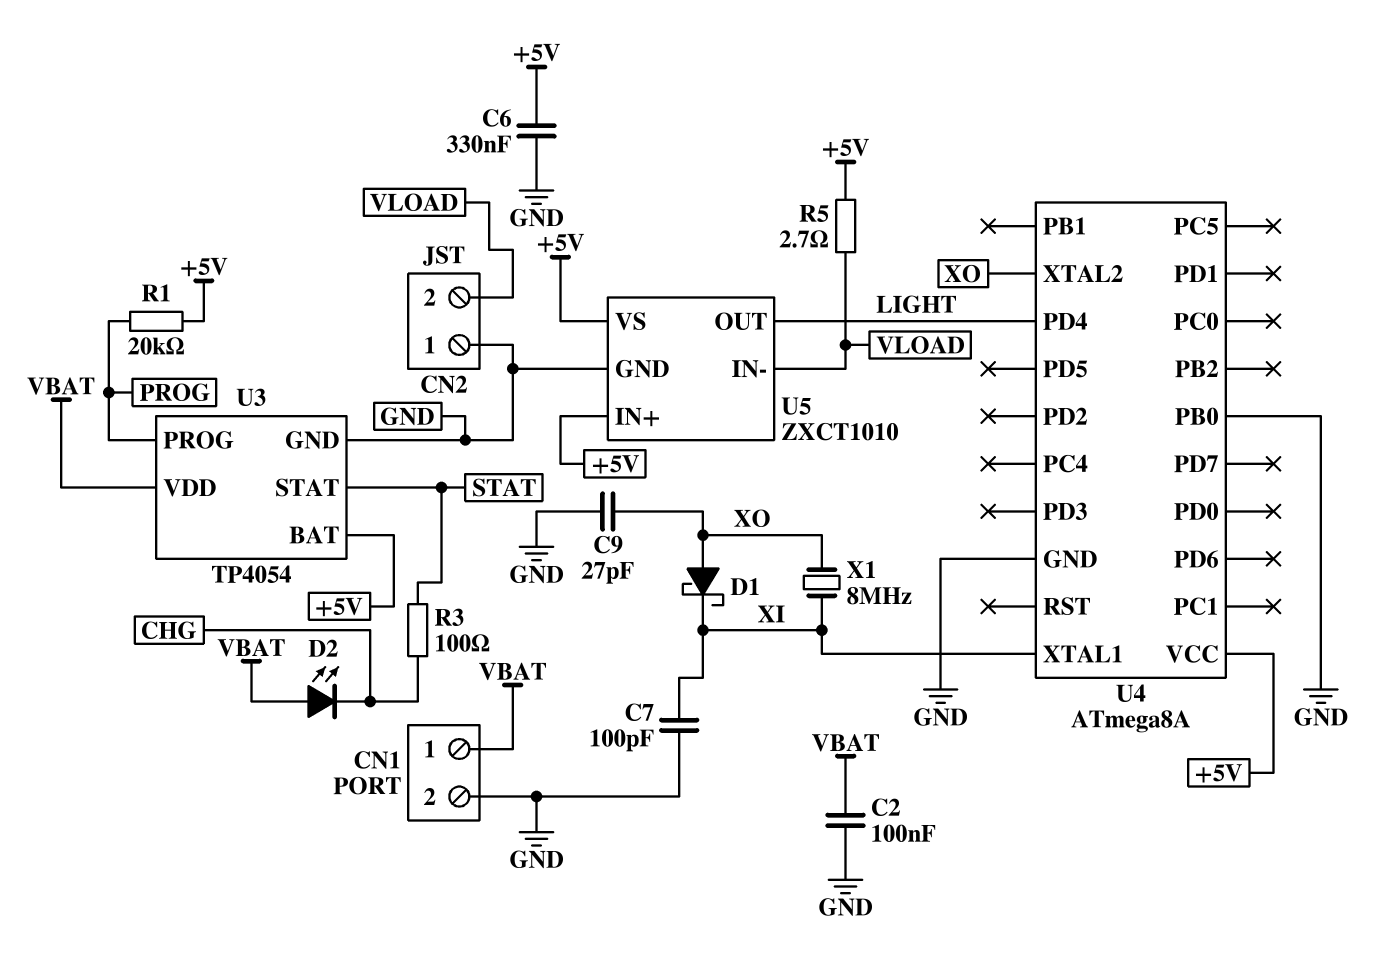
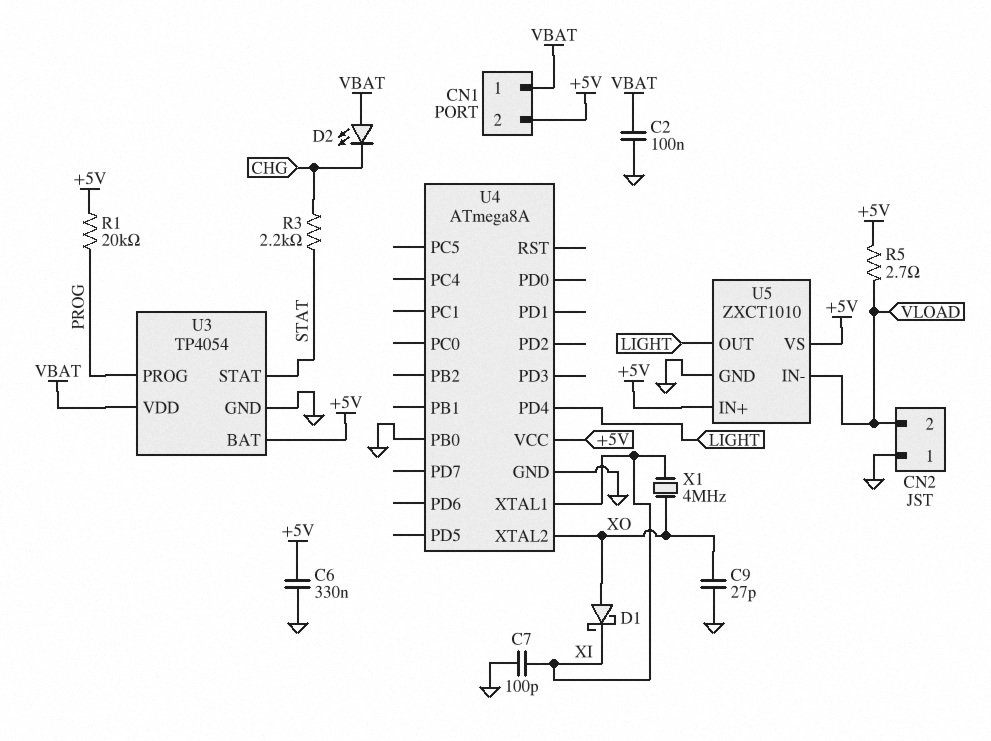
CN1 pin 2: GND -> +5V
R3: 100 (CHG, STAT) -> 2.2k (CHG, STAT)
X1: 8MHz (XI, XO) -> 4MHz (XI, XO)

